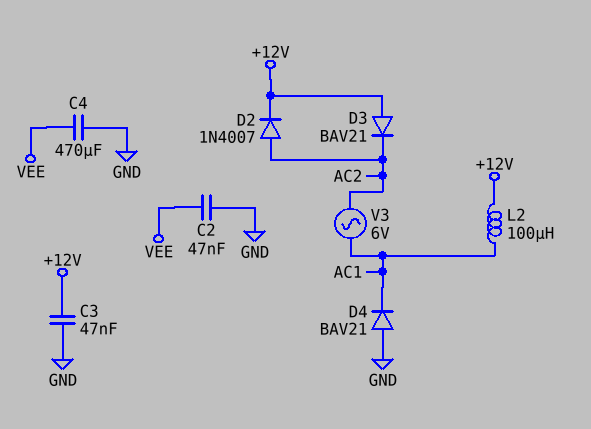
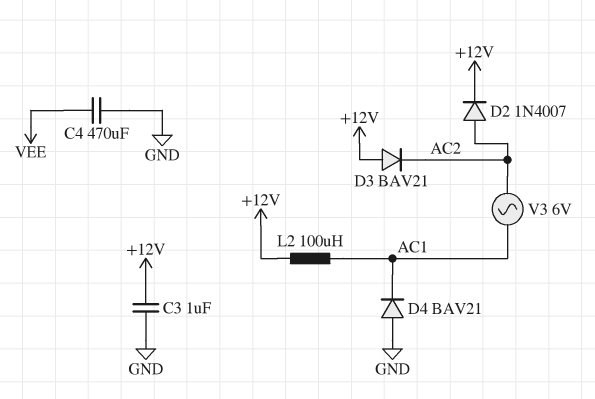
C2: 47nF (GND, VEE) -> none
C3: 47nF (+12V, GND) -> 1uF (+12V, GND)

